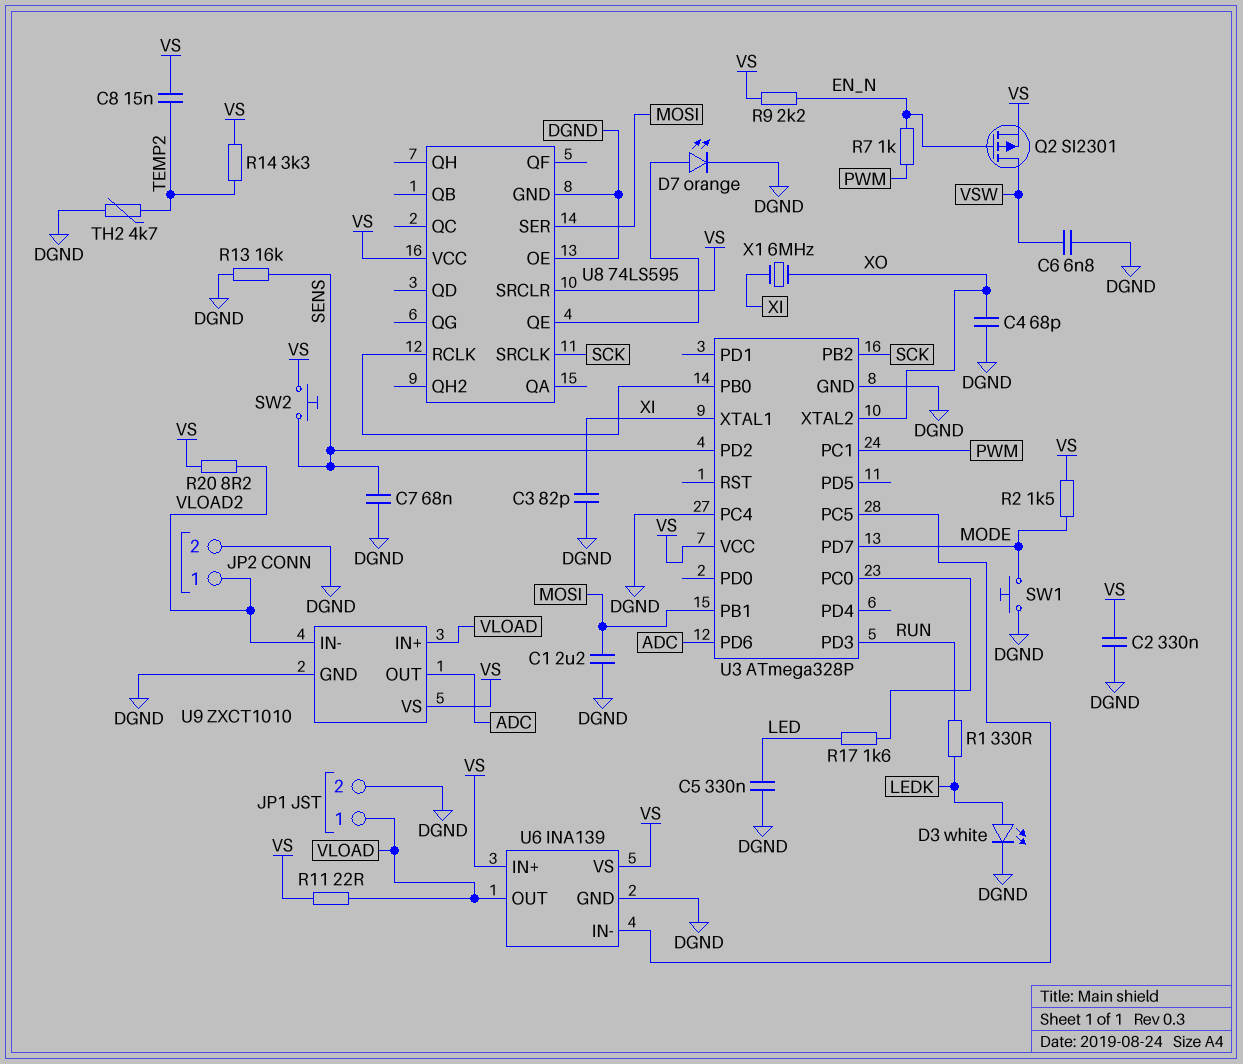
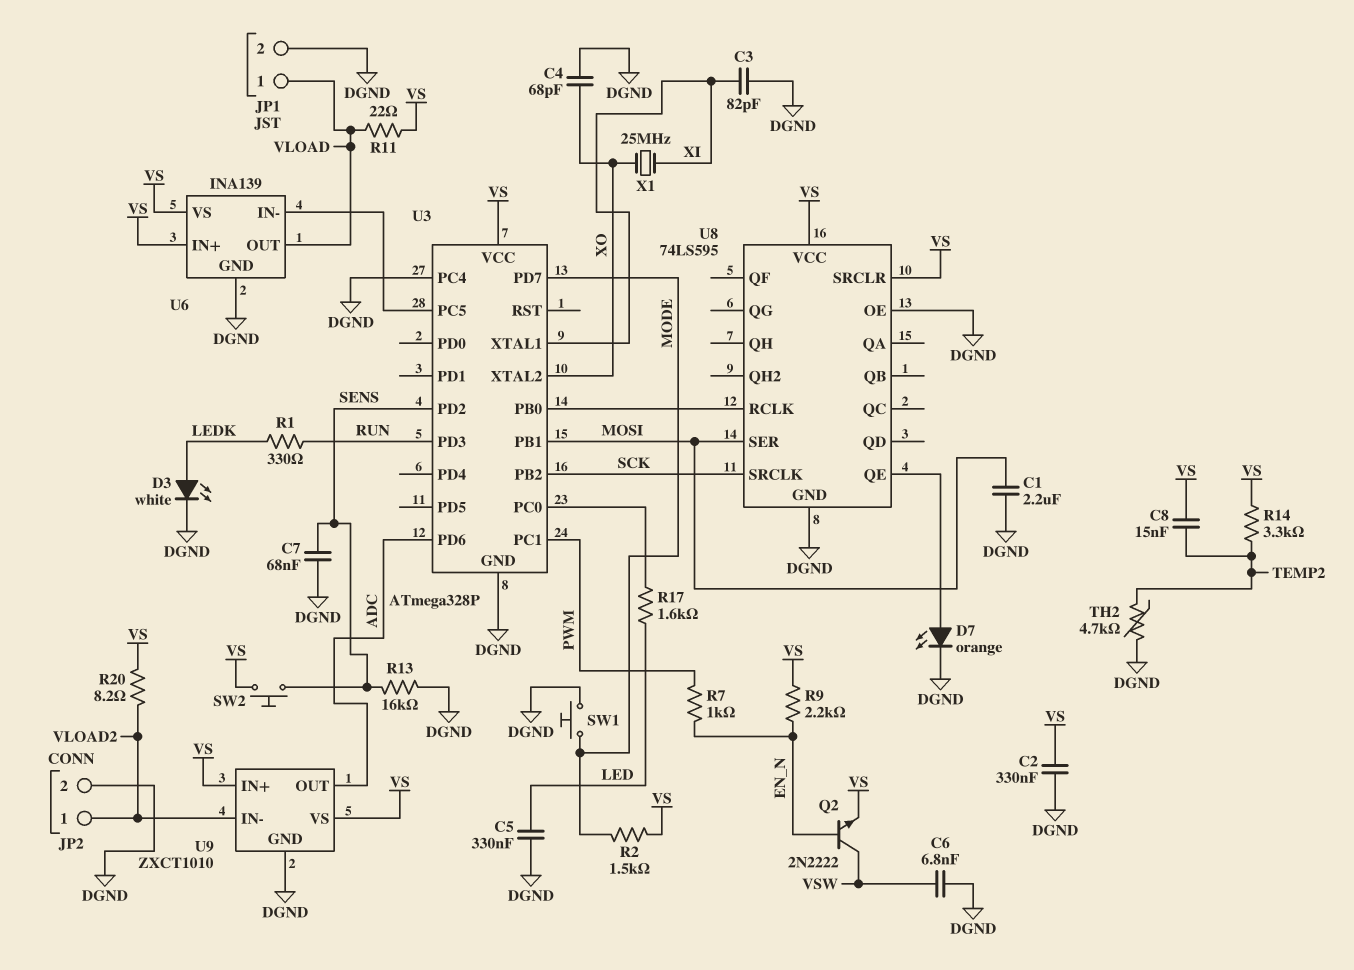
Q2: PMOS SI2301 (G EN_N, D VSW, S VS) -> NPN 2N2222 (B EN_N, C VSW, E VS)
U9 pin IN+: VLOAD -> VS
X1: 6MHz (XI, XO) -> 25MHz (XI, XO)

